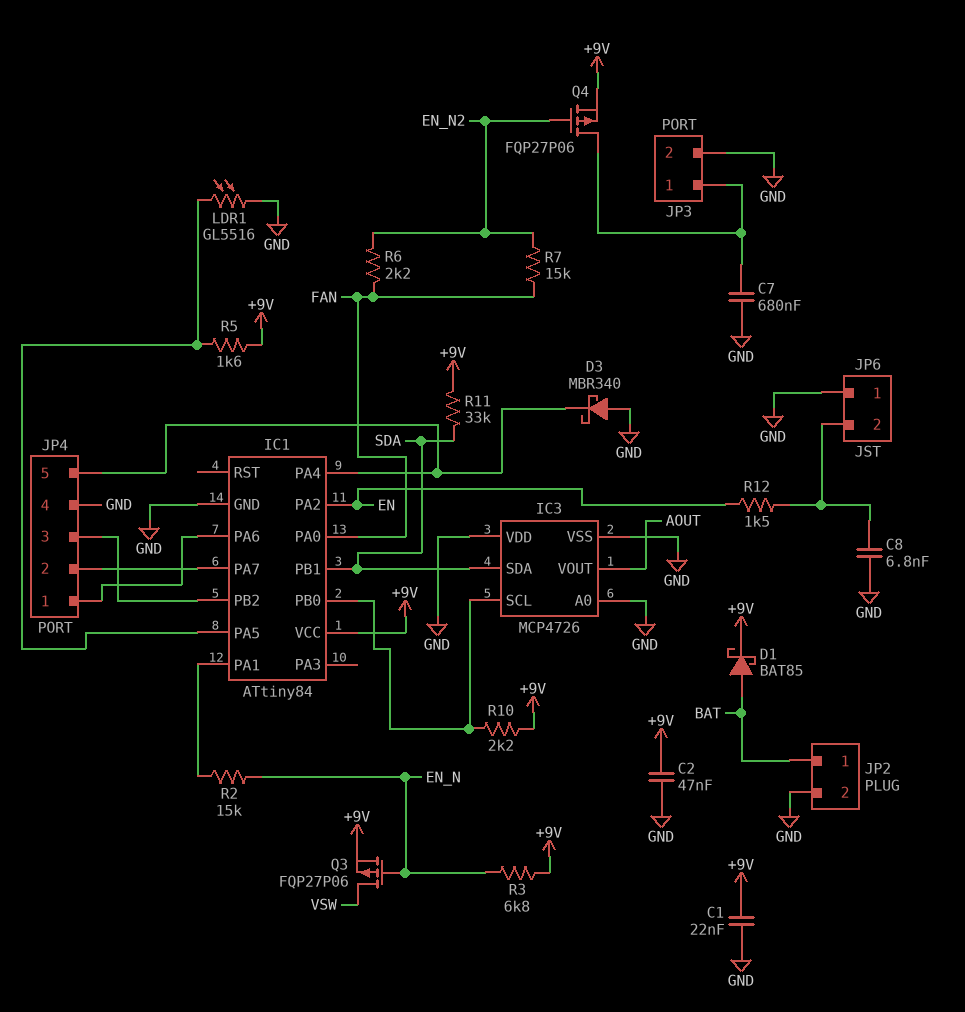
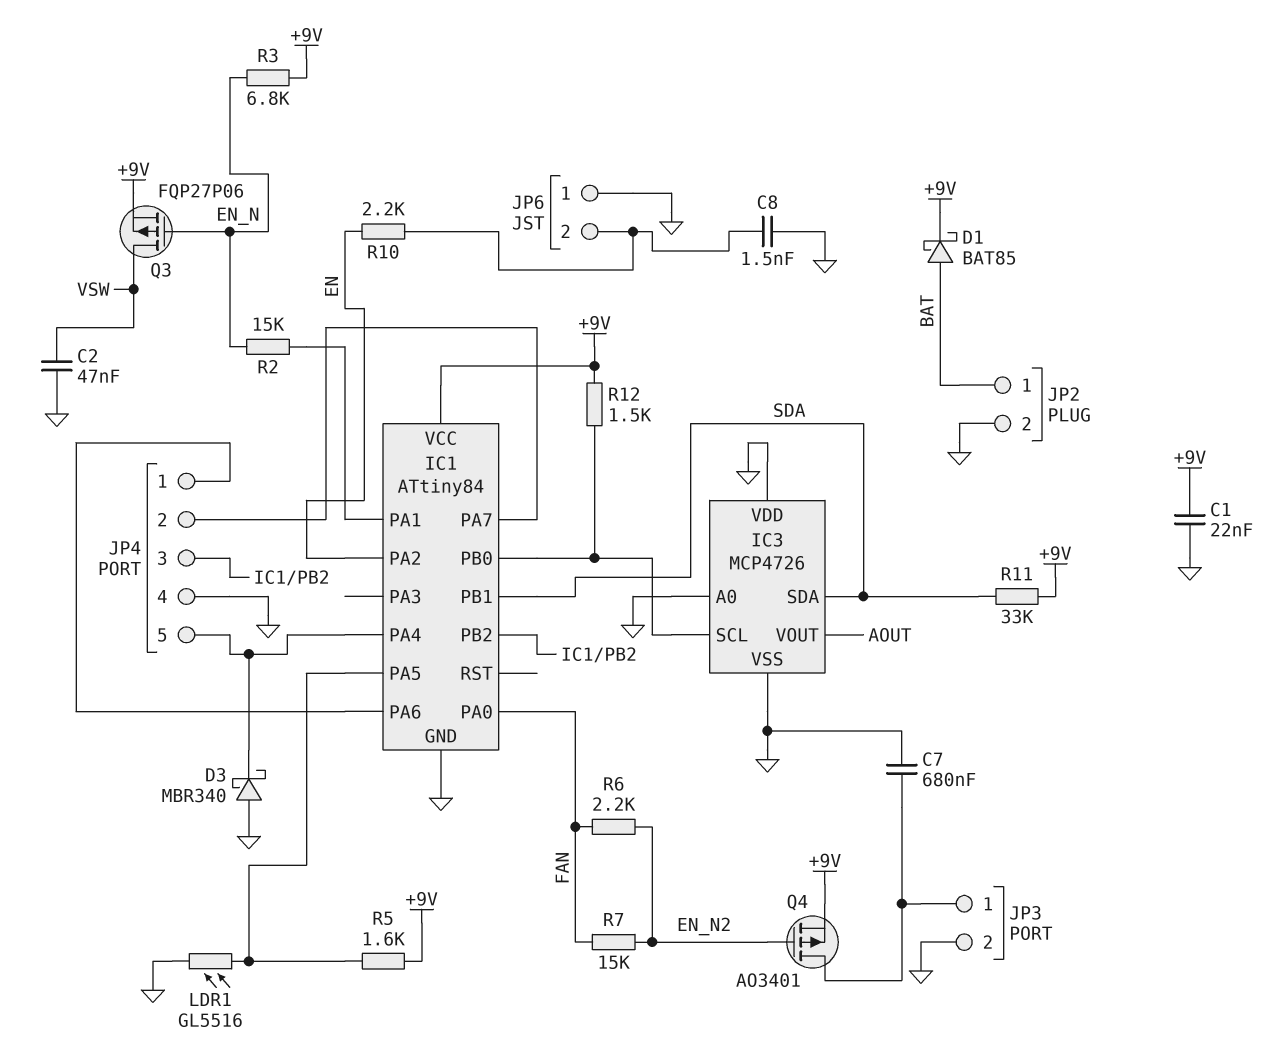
C2: 47nF (+9V, GND) -> 47nF (GND, VSW)
C8: 6.8nF (GND, JP6/2) -> 1.5nF (GND, JP6/2)
Q4: PMOS FQP27P06 (G EN_N2, D JP3/1, S +9V) -> PMOS AO3401 (G EN_N2, D JP3/1, S +9V)
R10: 2.2k (+9V, IC1/PB0) -> 2.2k (EN, JP6/2)
R12: 1.5k (EN, JP6/2) -> 1.5k (+9V, IC1/PB0)

